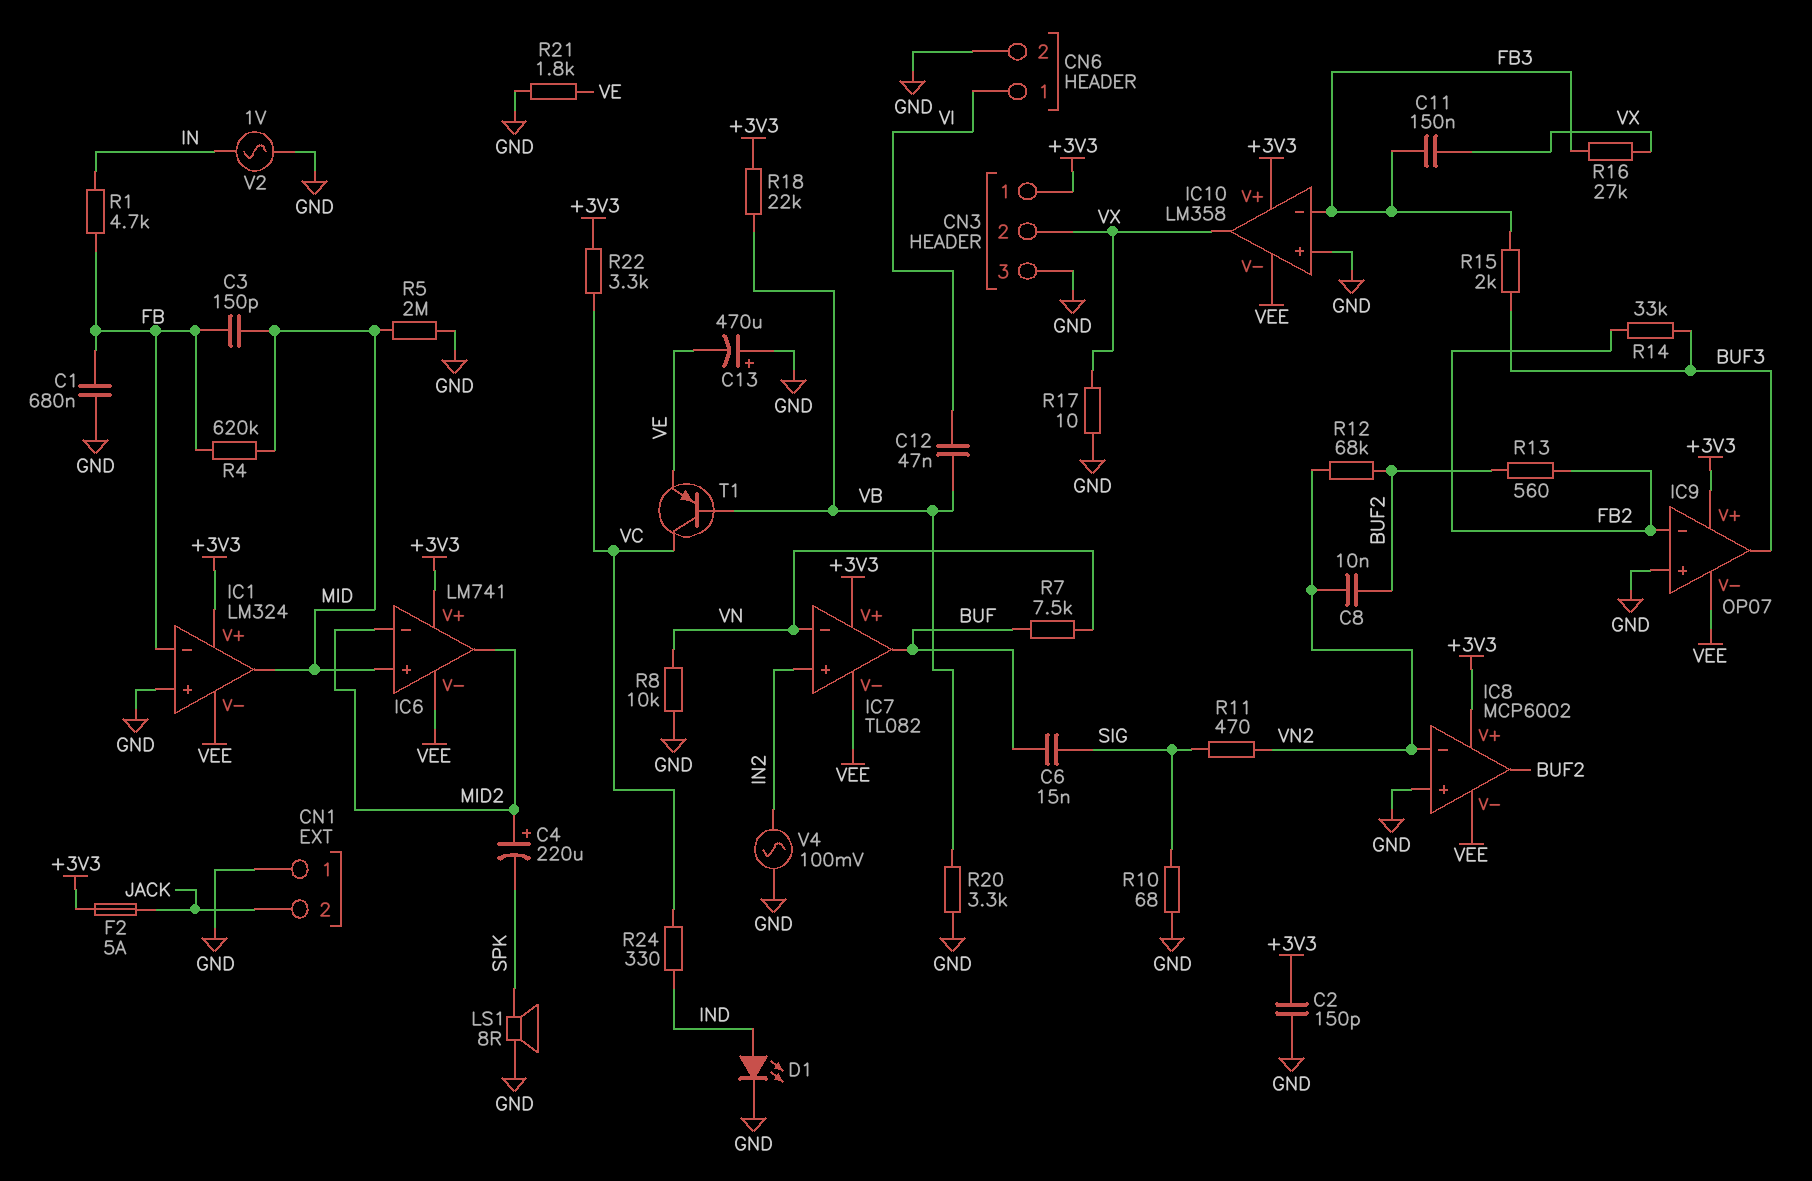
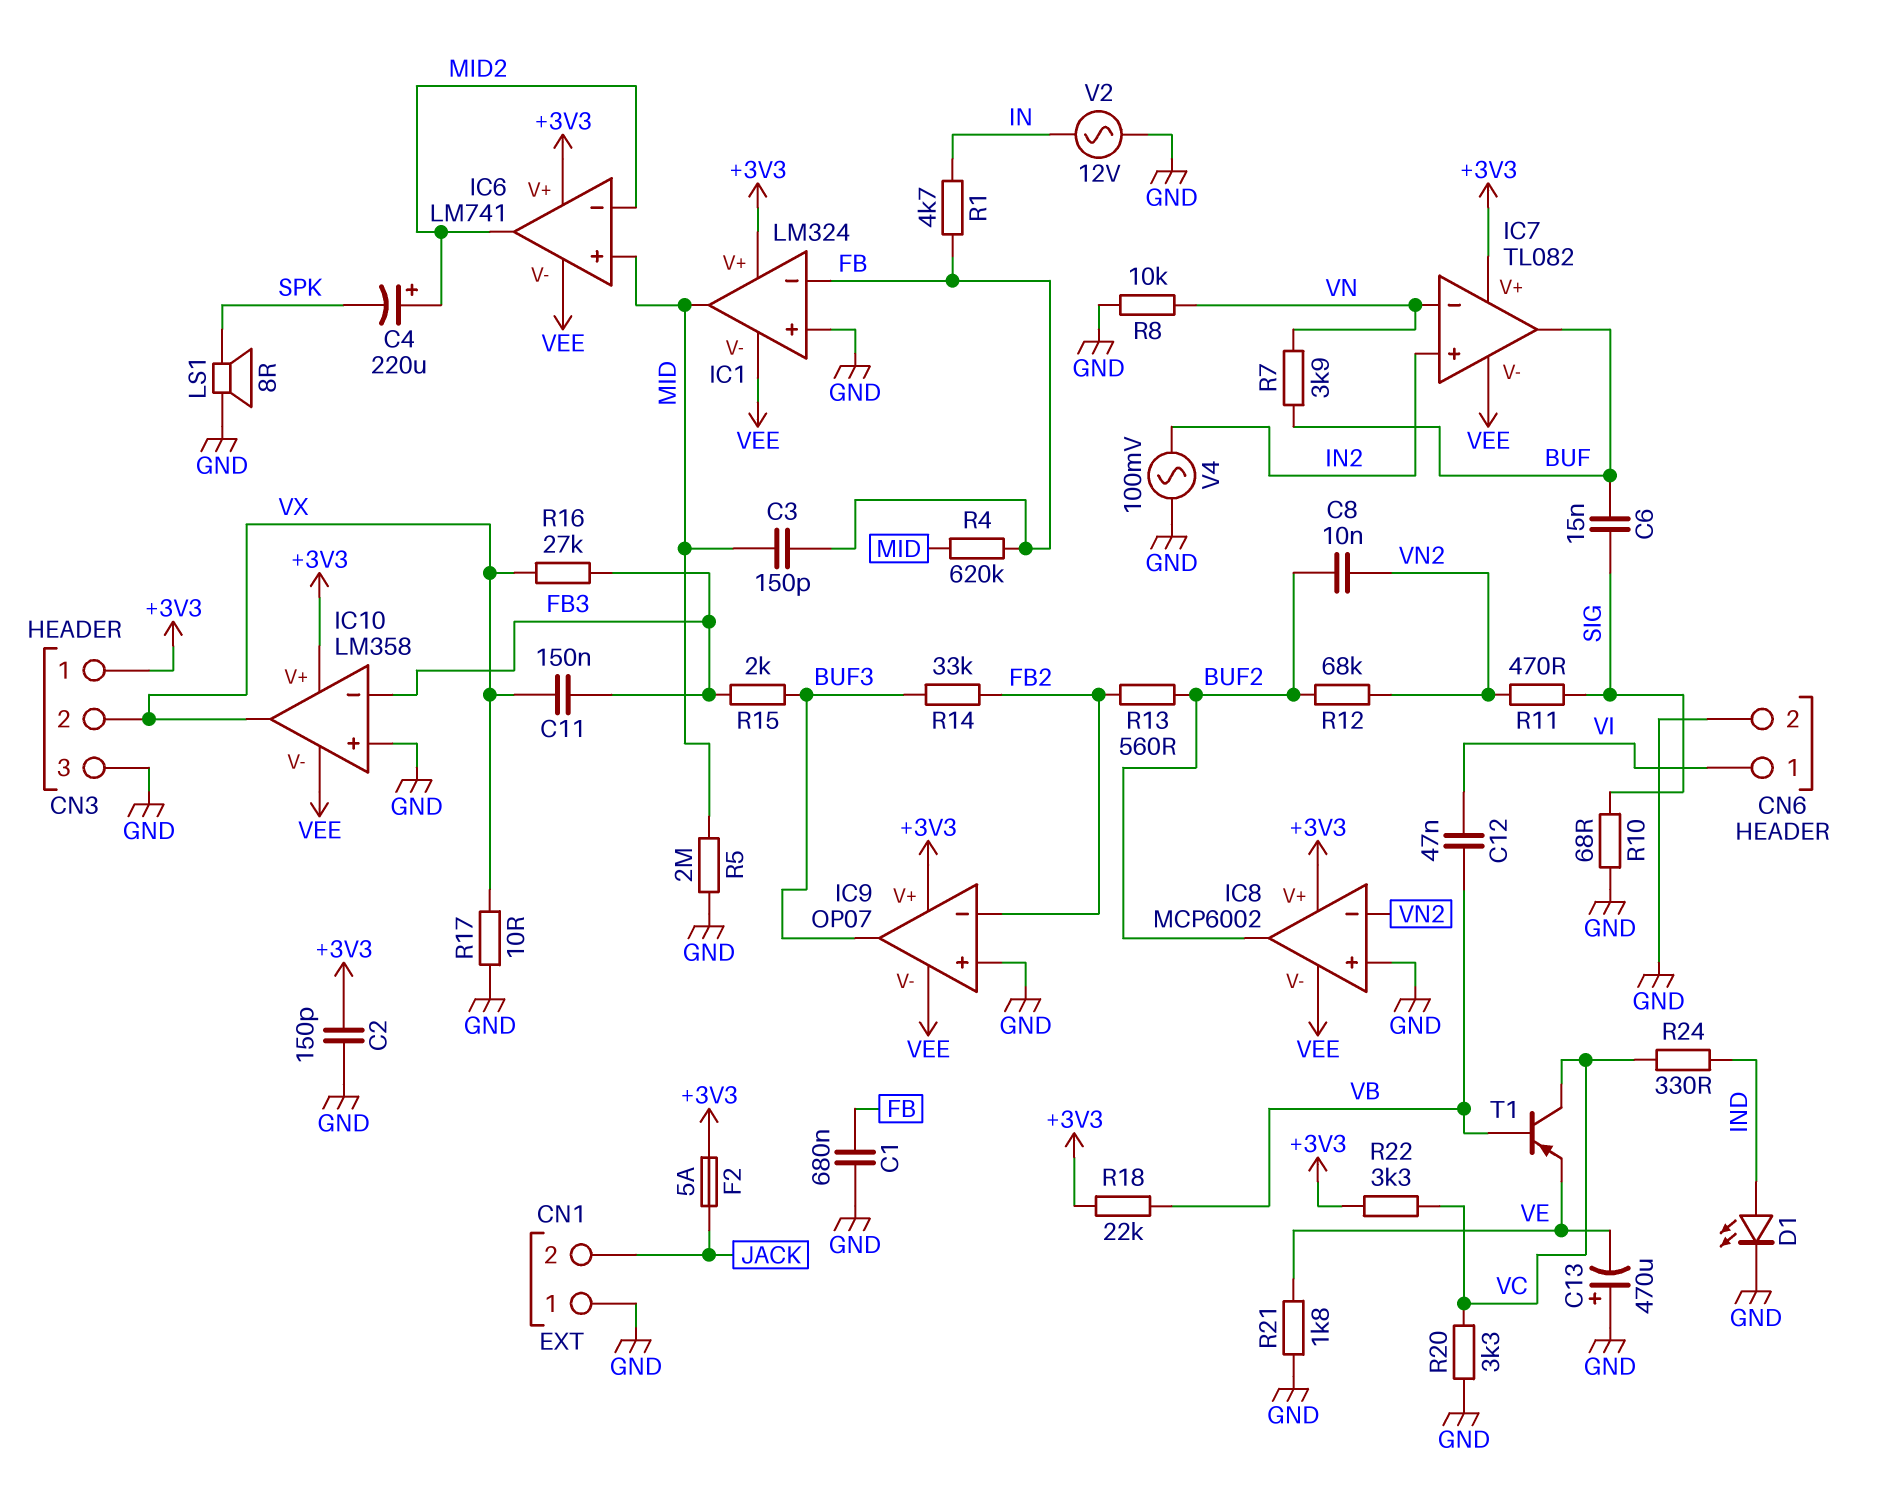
R7: 7.5k (BUF, VN) -> 3.9k (BUF, VN)
R20: 3.3k (GND, VB) -> 3.3k (GND, VC)
V2: AC 1V (GND, IN) -> AC 12V (GND, IN)

